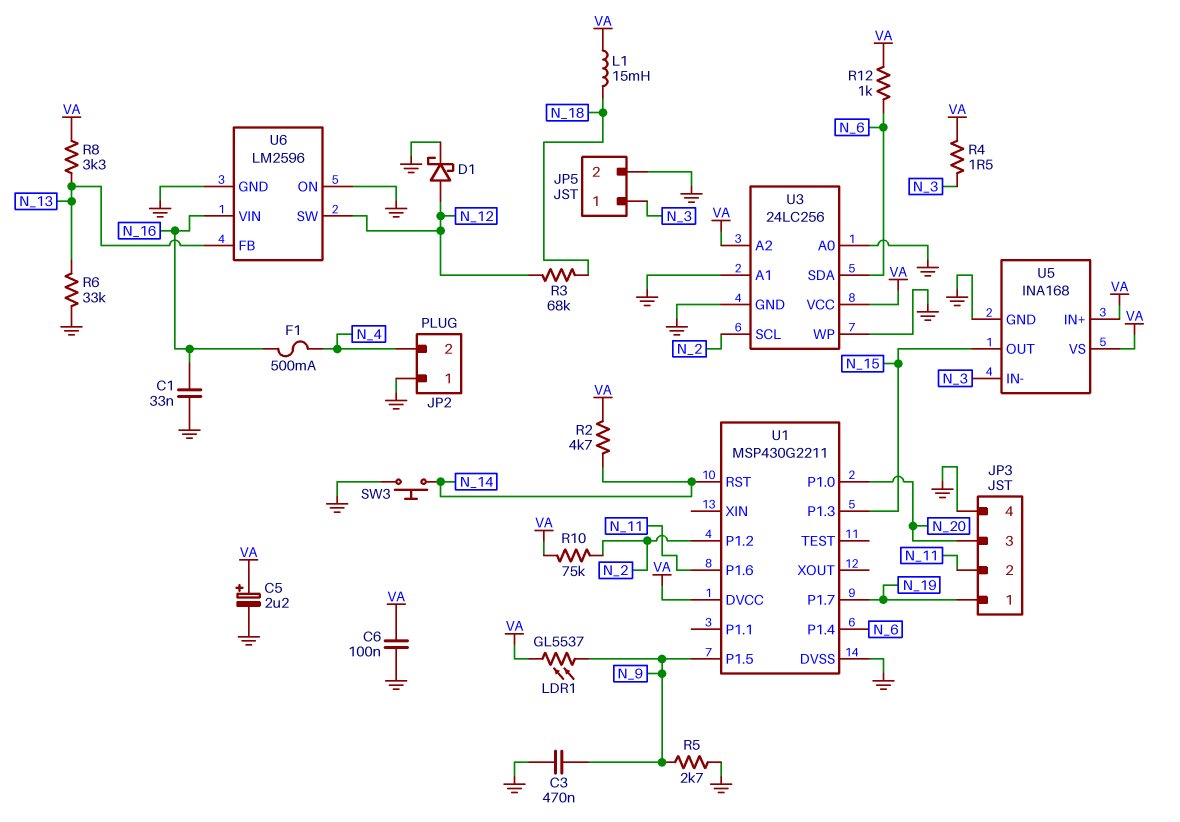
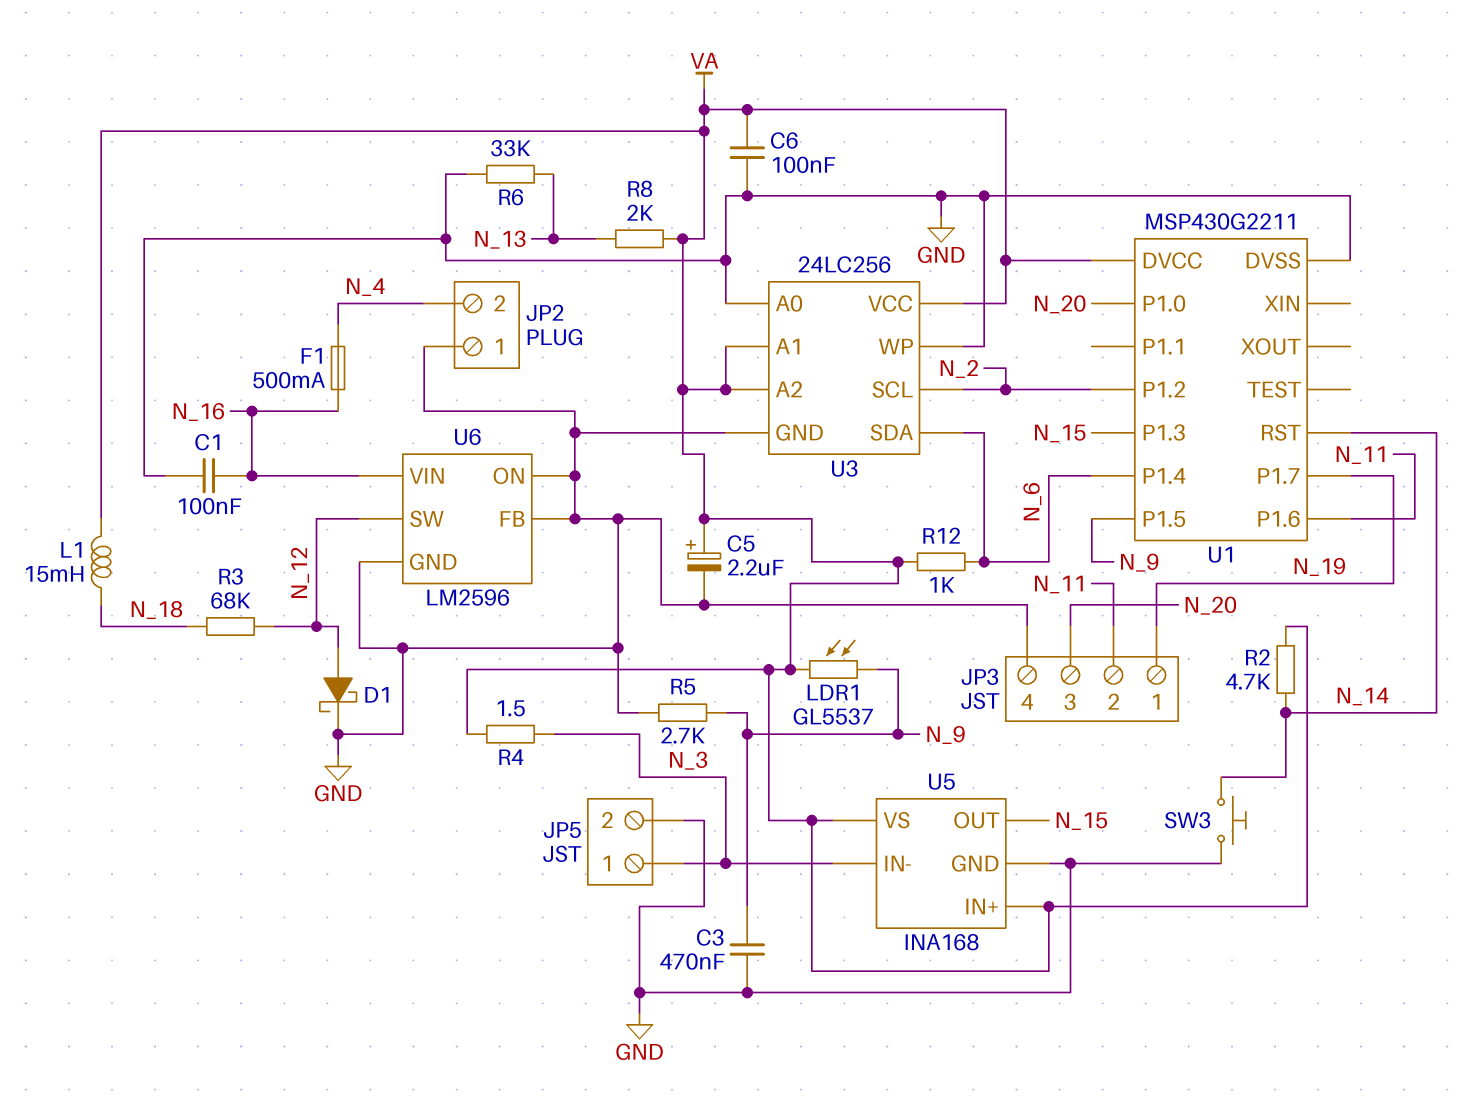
C1: 33nF (GND, N_16) -> 100nF (GND, N_16)
R8: 3.3k (N_13, VA) -> 2k (N_13, VA)
R10: 75k (N_2, VA) -> none
U3 pin A1: GND -> VA
U6 pin FB: N_13 -> GND

